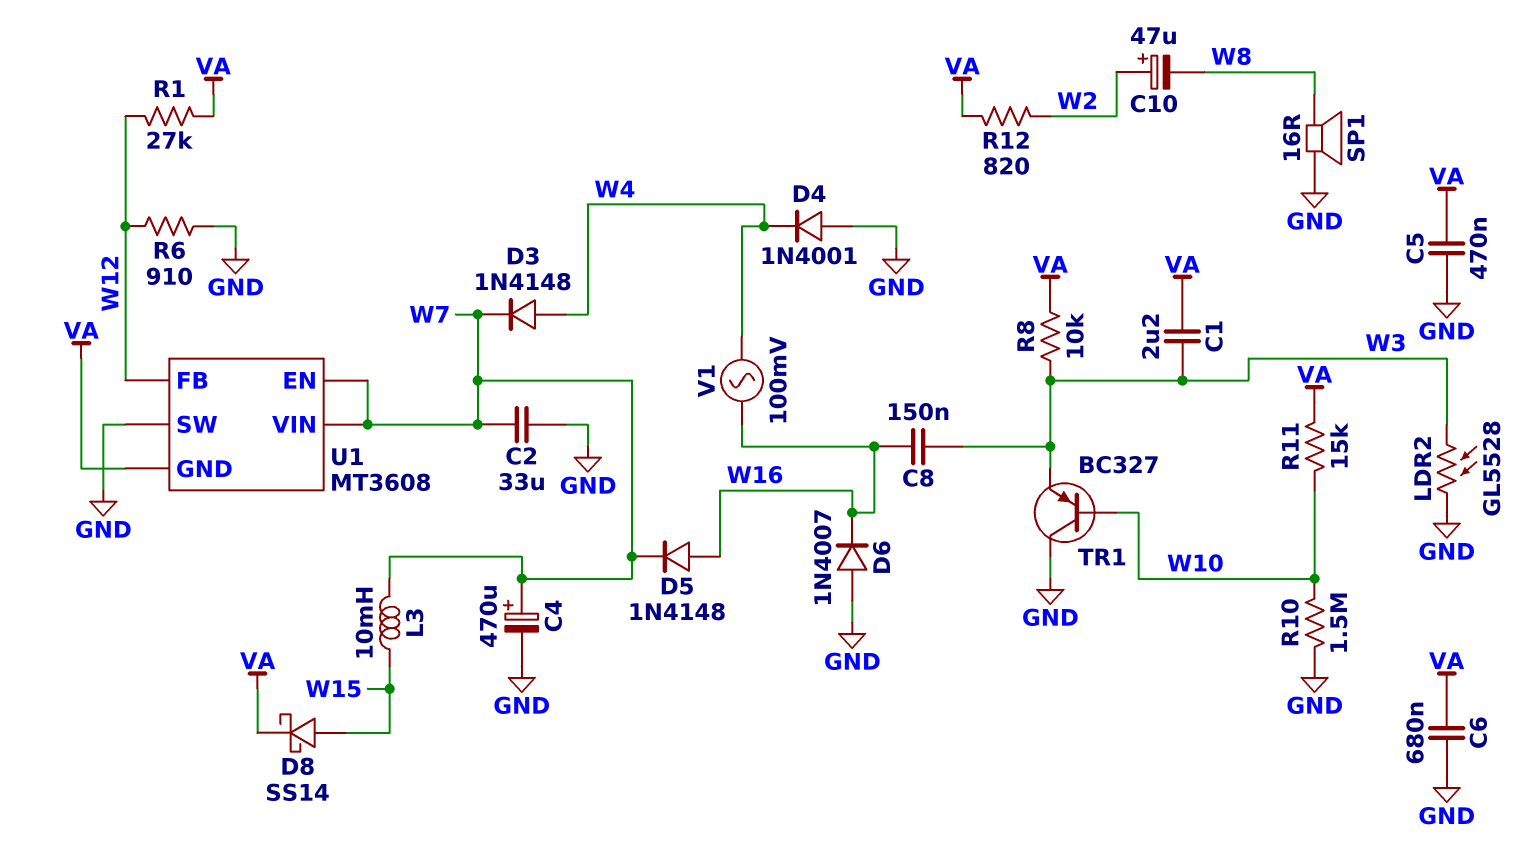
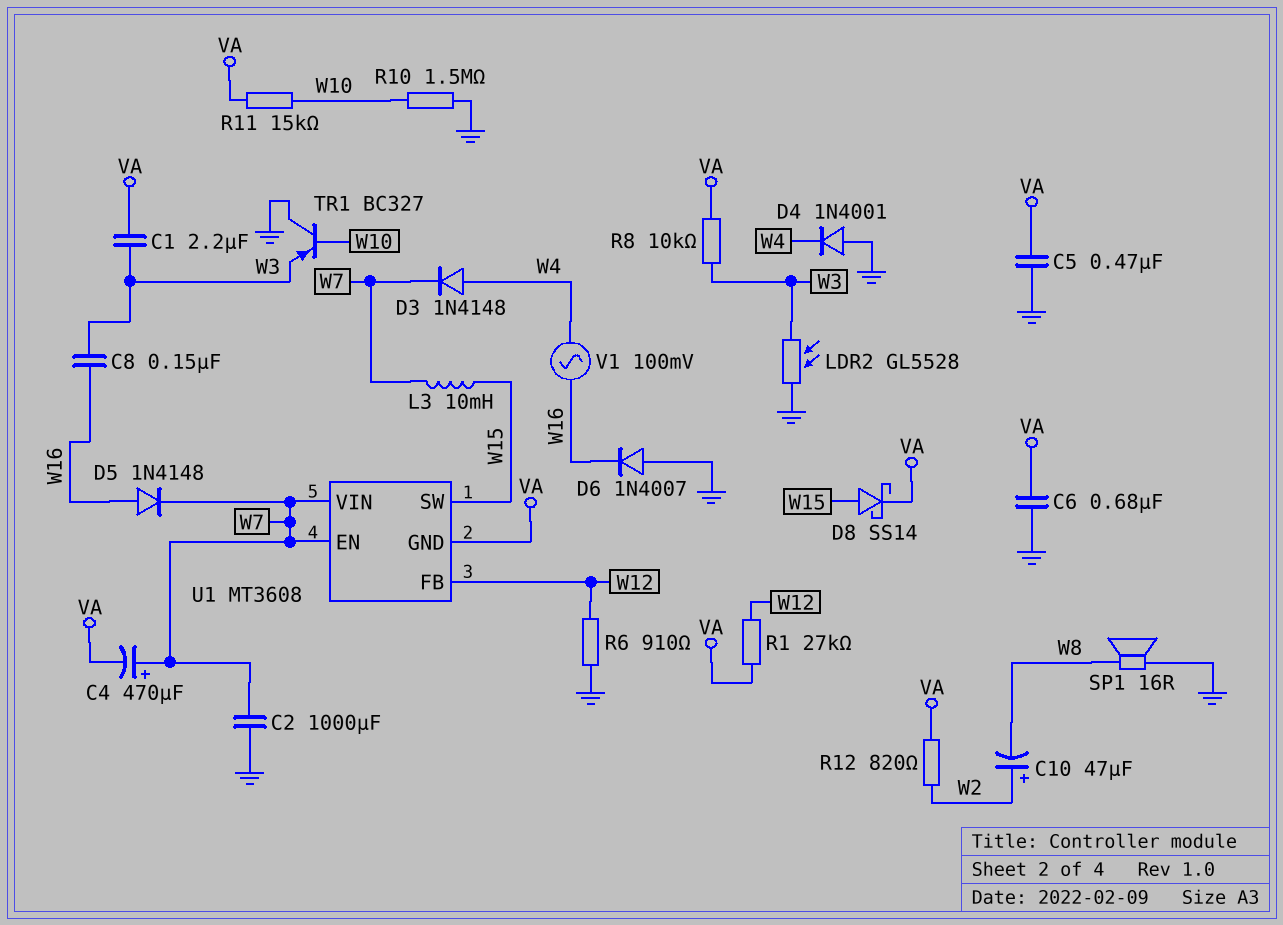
C2: 33uF (GND, W7) -> 1000uF (GND, W7)
C4: 470uF (plus W7, minus GND) -> 470uF (plus W7, minus VA)
U1 pin SW: GND -> W15

